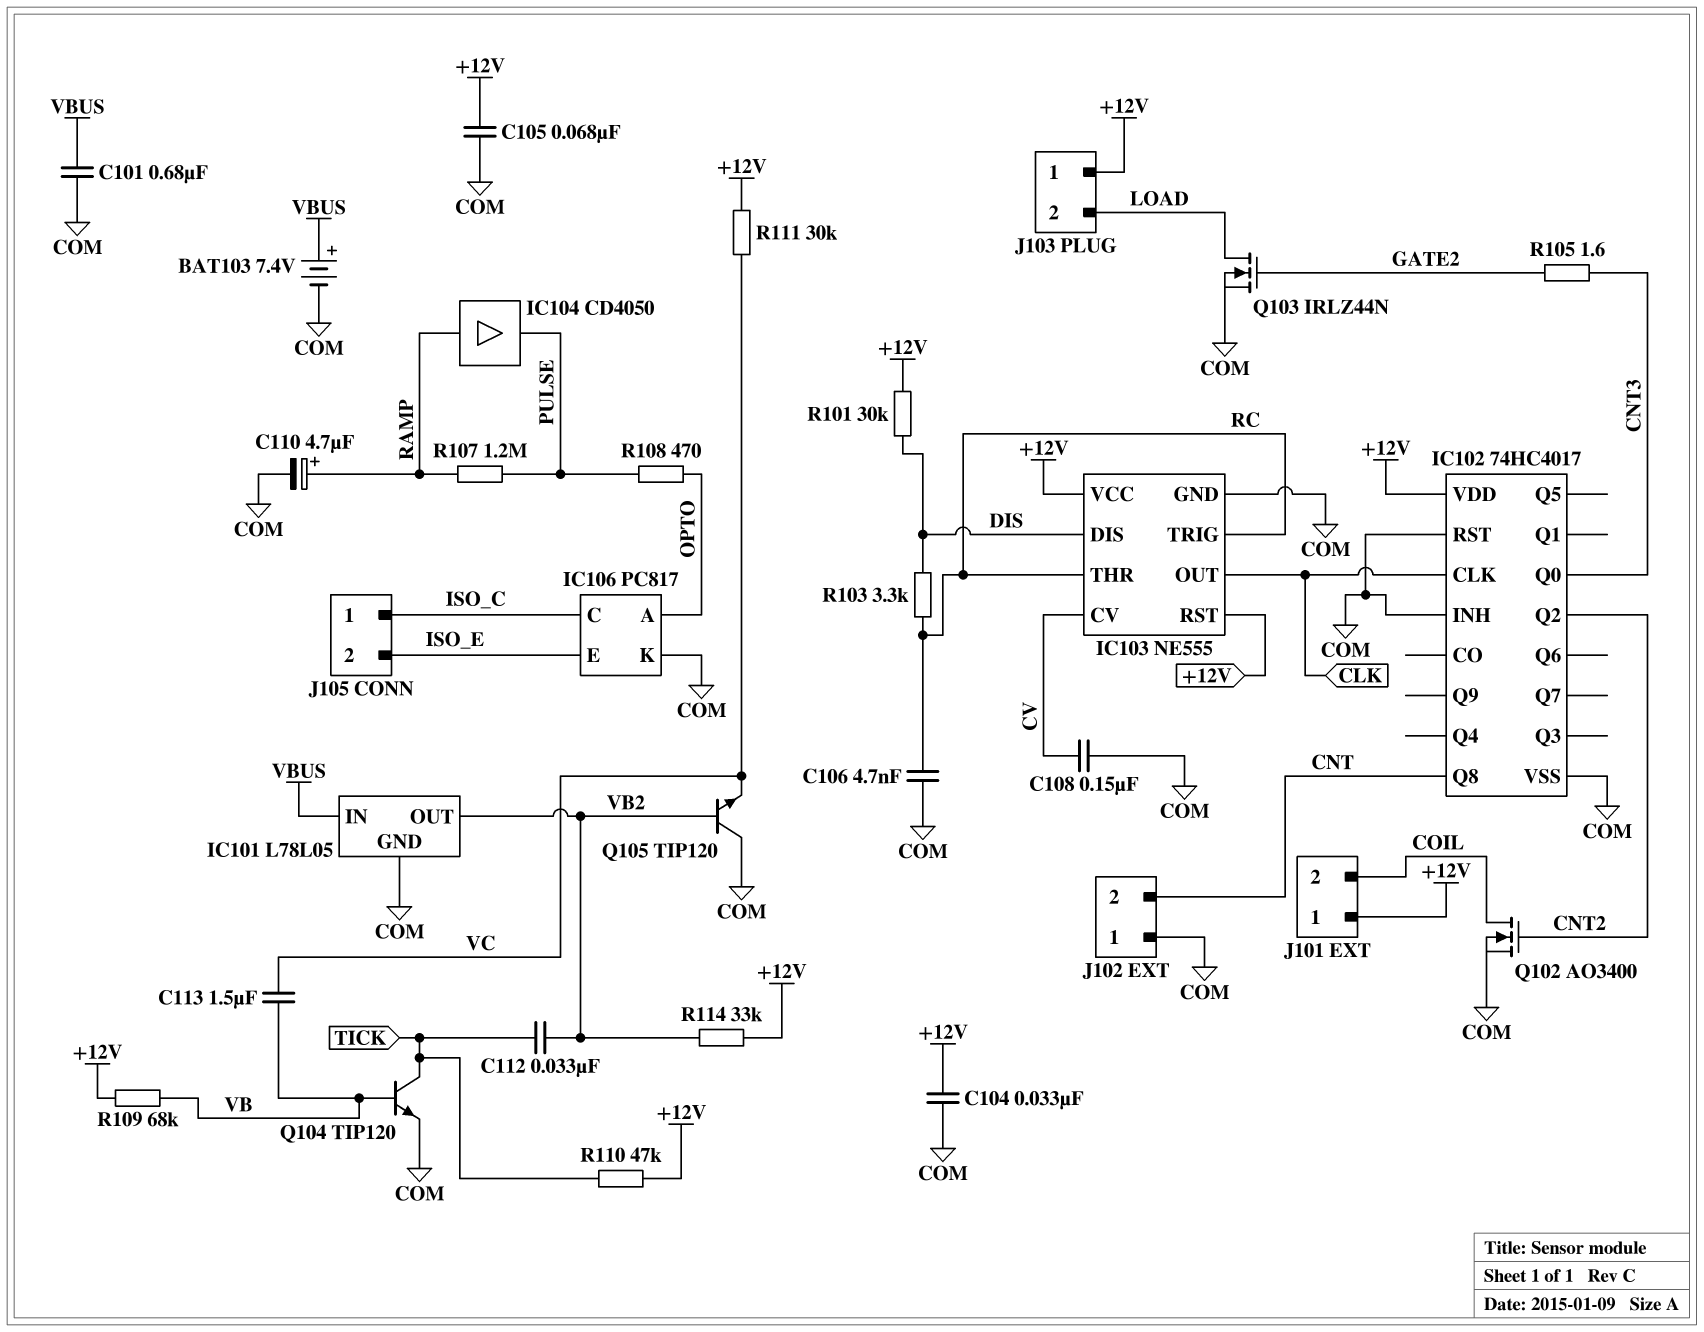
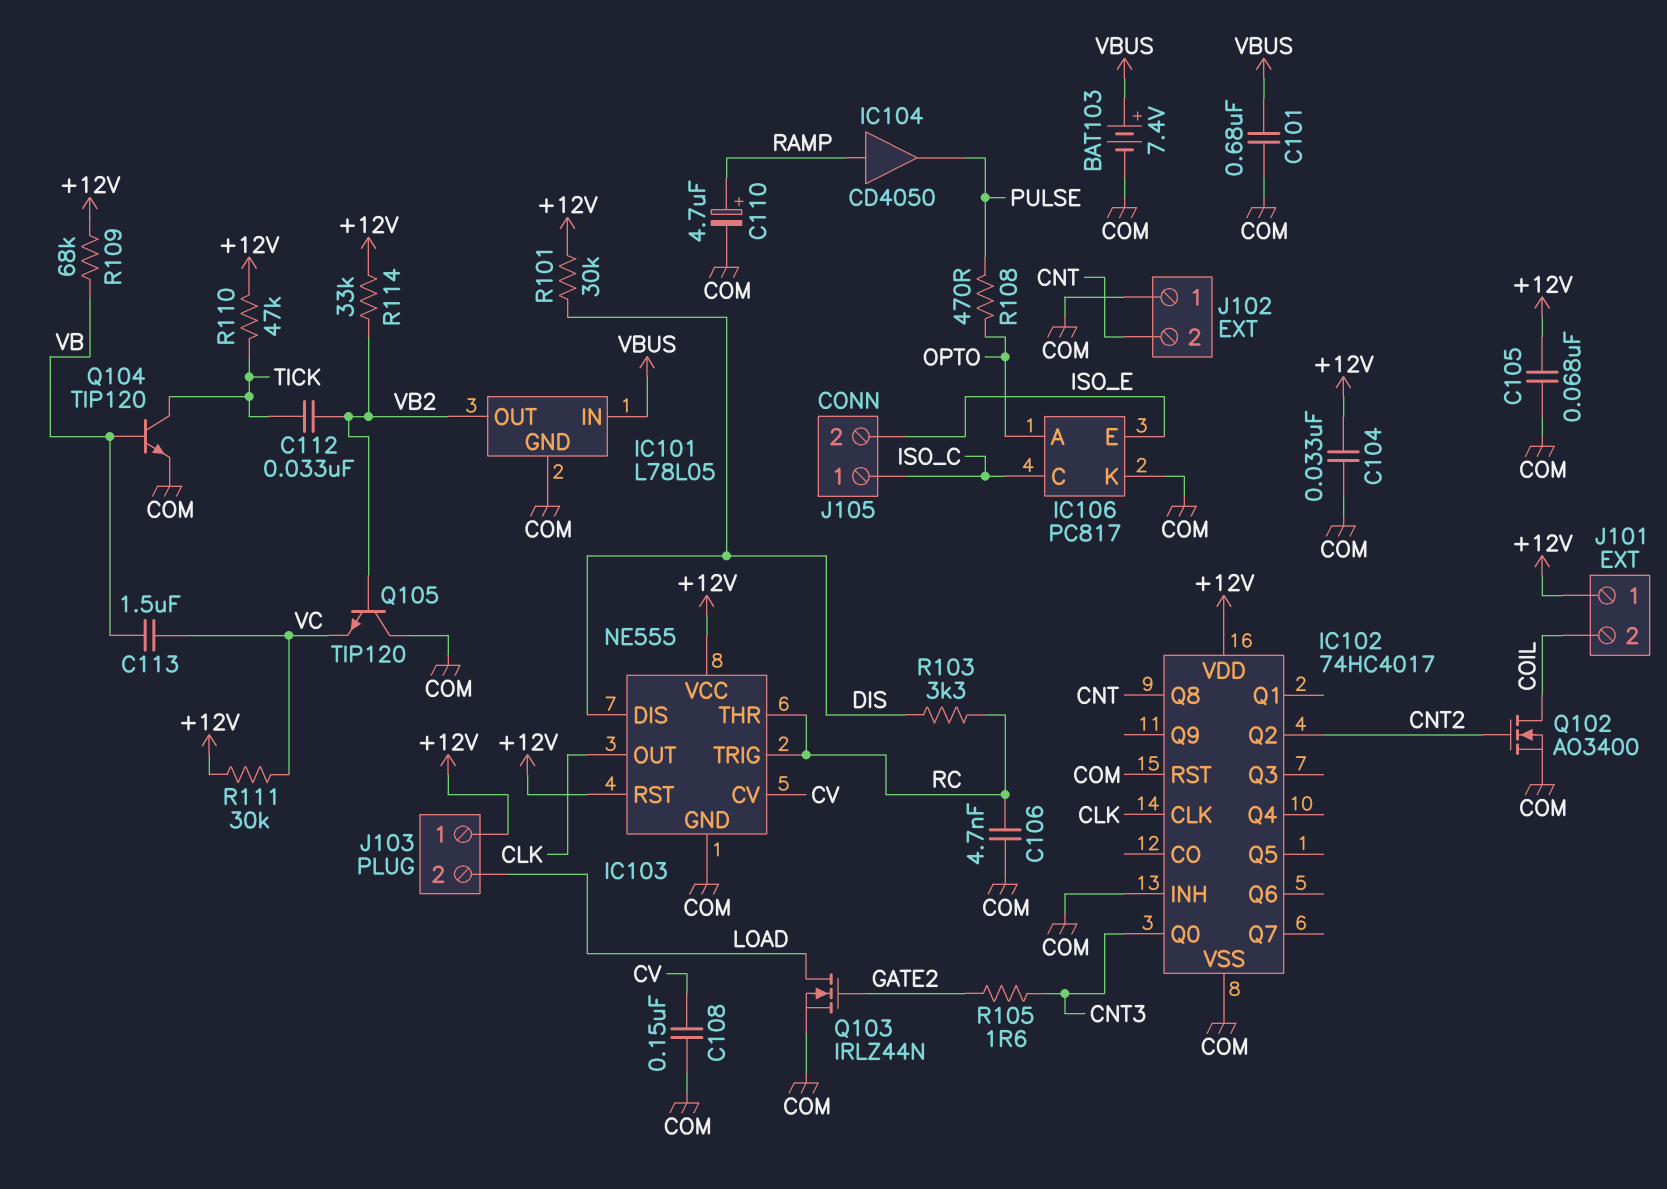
R107: 1.2M (PULSE, RAMP) -> none

